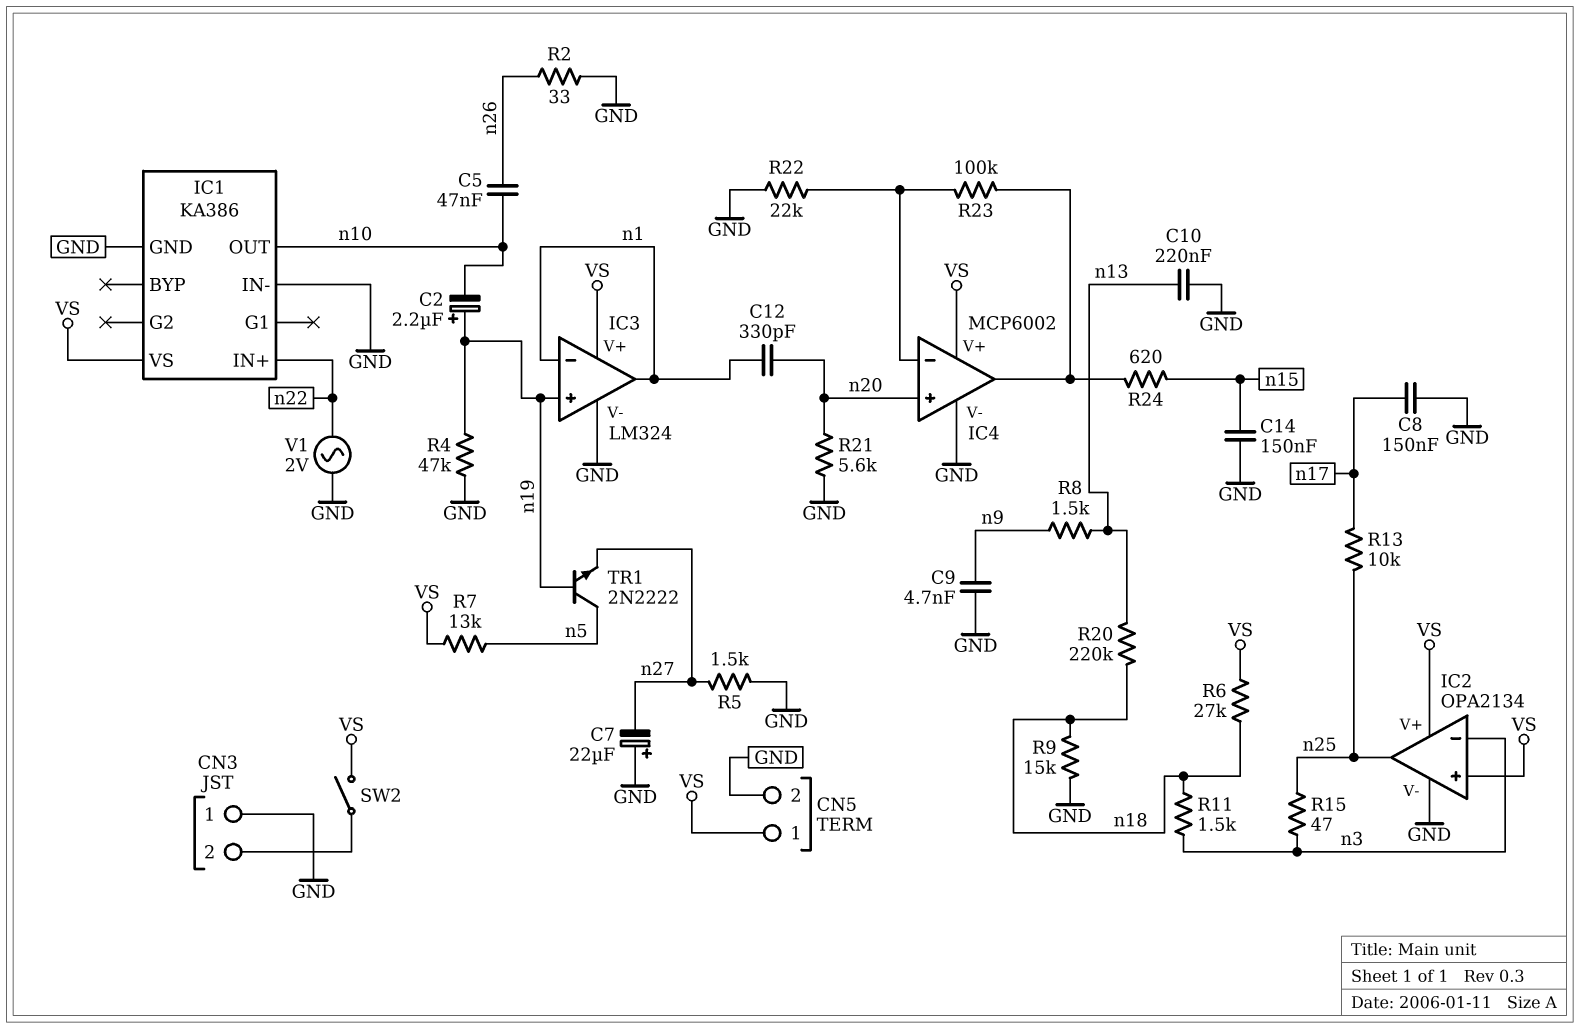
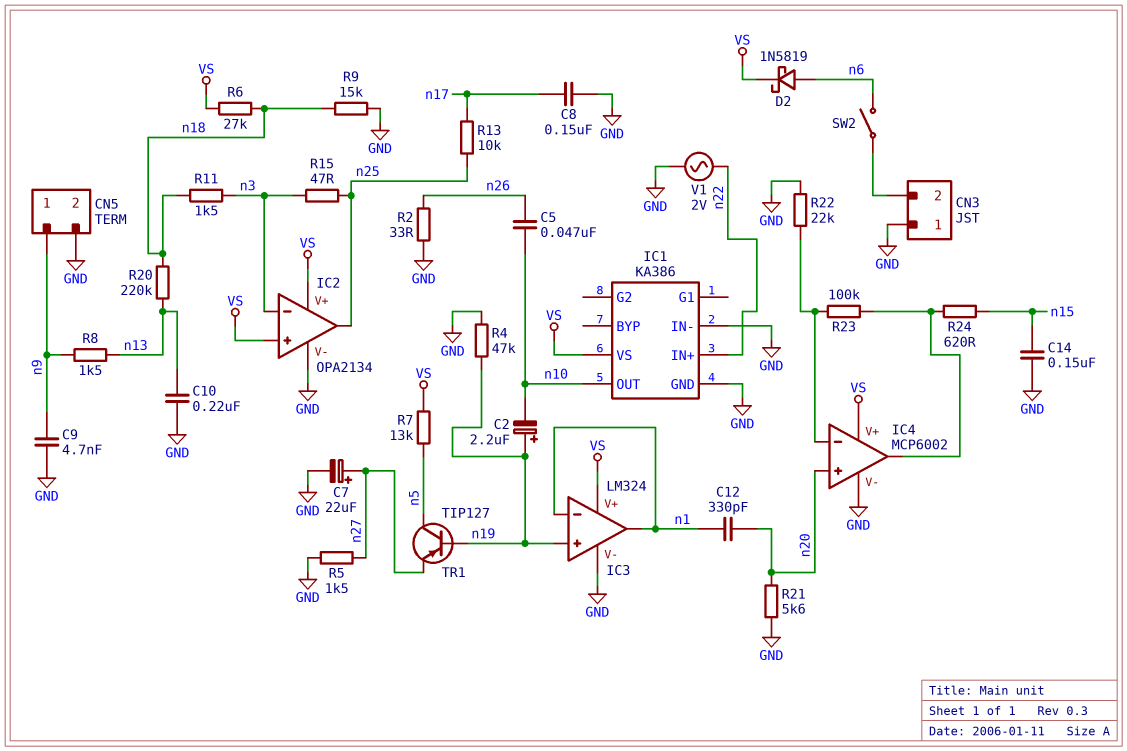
C7: 22uF (plus GND, minus n27) -> 22uF (plus n27, minus GND)
CN5 pin 1: VS -> n9
D2: none -> schottky 1N5819 (A n6, K VS)
SW2: switch (CN3/2, VS) -> switch (CN3/2, n6)
TR1: NPN 2N2222 (B n19, C n5, E n27) -> PNP TIP127 (B n19, C n5, E n27)

